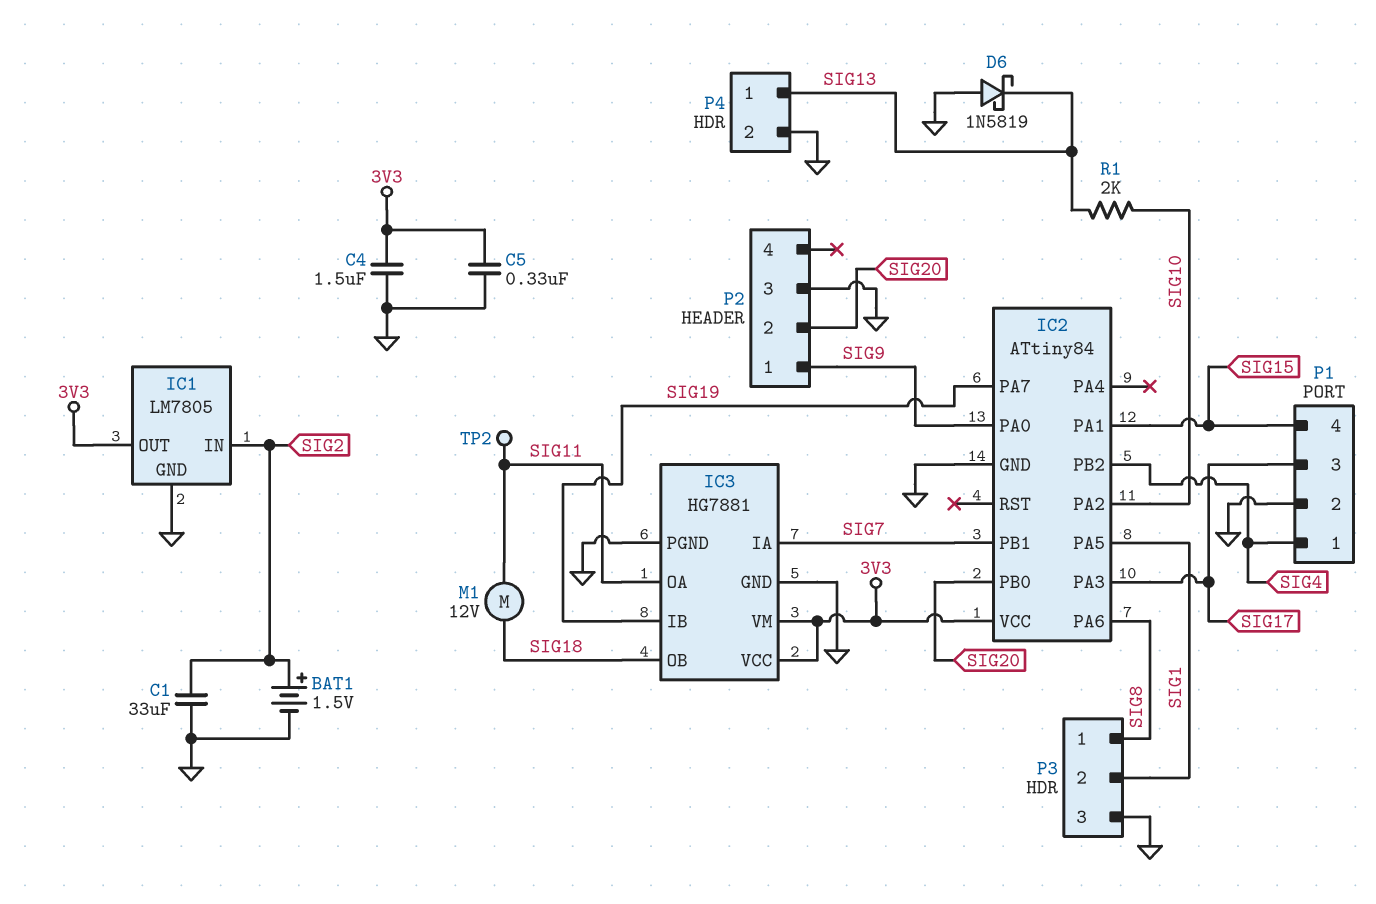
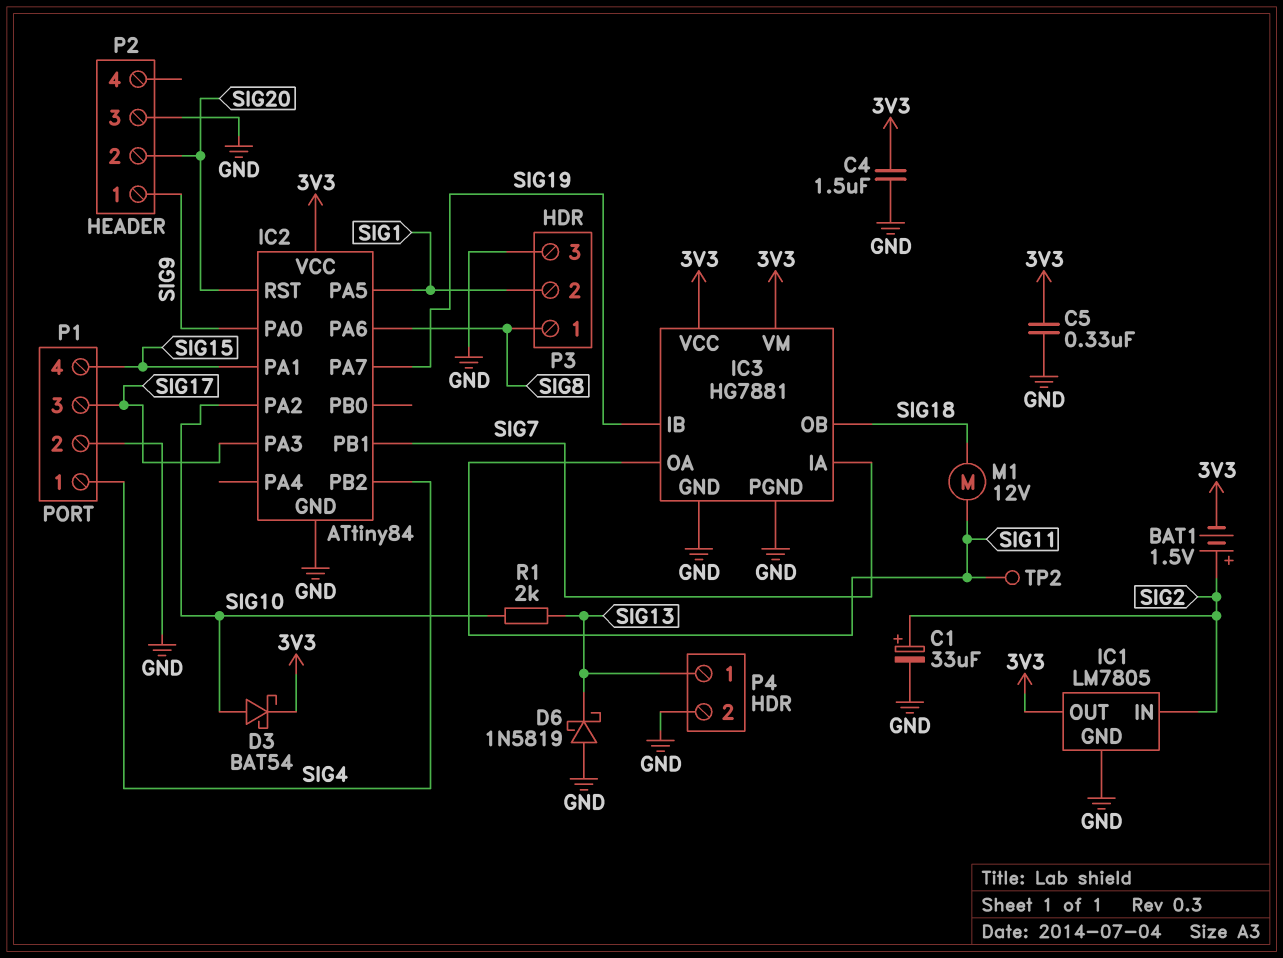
BAT1: 1.5V (plus SIG2, minus GND) -> 1.5V (plus SIG2, minus 3V3)
C1: 33uF (GND, SIG2) -> 33uF (plus SIG2, minus GND)
D3: none -> schottky BAT54 (A SIG10, K 3V3)
IC2 pin PB0: SIG20 -> none
IC2 pin RST: none -> SIG20

